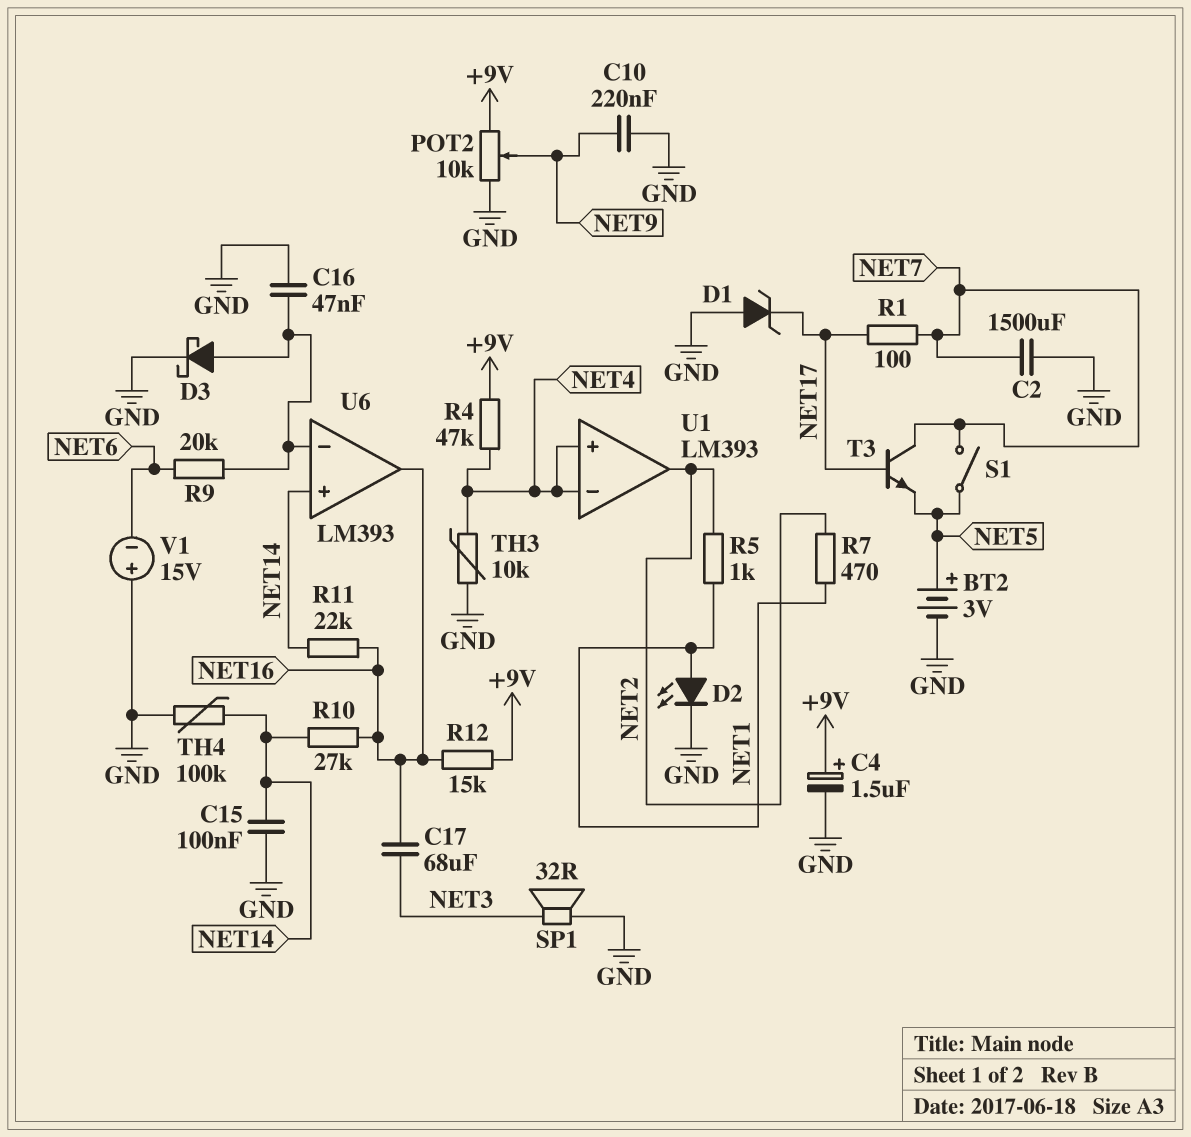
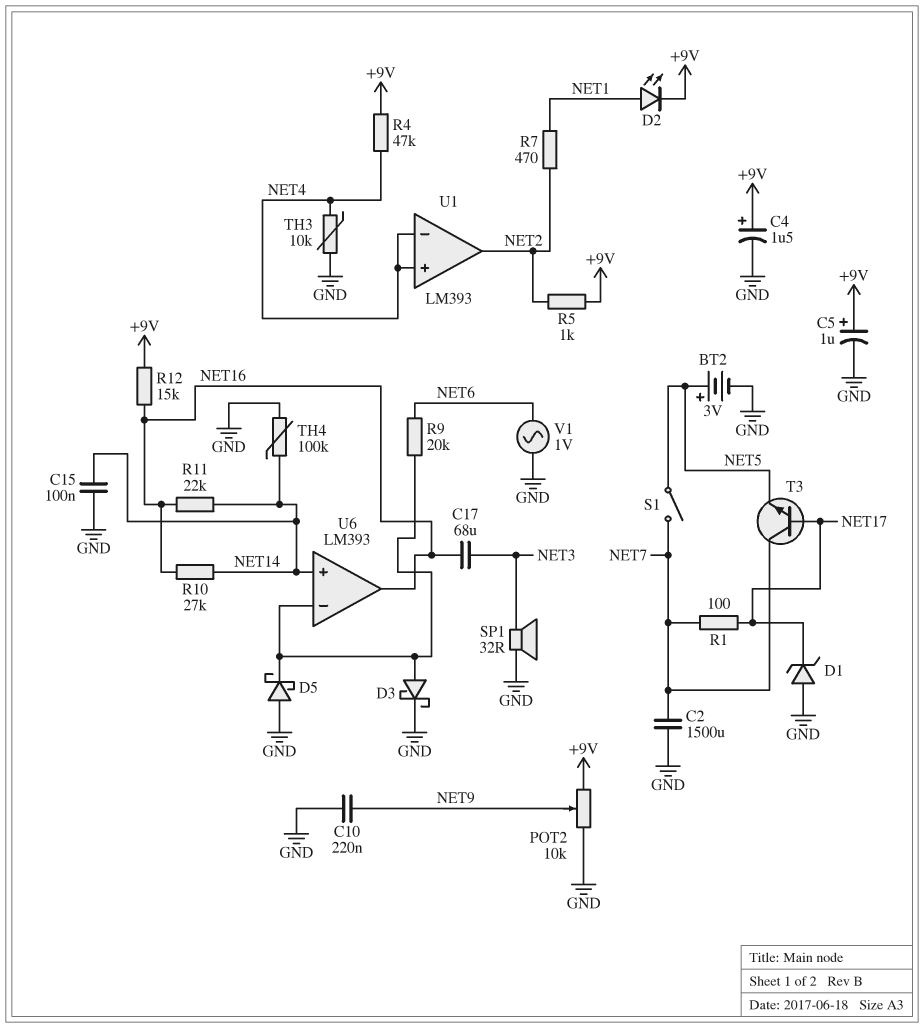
C5: none -> 1uF (plus +9V, minus GND)
C16: 47nF (GND, U6/in-) -> none
D2: LED (A NET1, K GND) -> LED (A NET1, K +9V)
D5: none -> schottky (A GND, K U6/in-)
R5: 1k (NET1, NET2) -> 1k (+9V, NET2)
V1: 15V (plus GND, minus NET6) -> AC 1V (GND, NET6)

